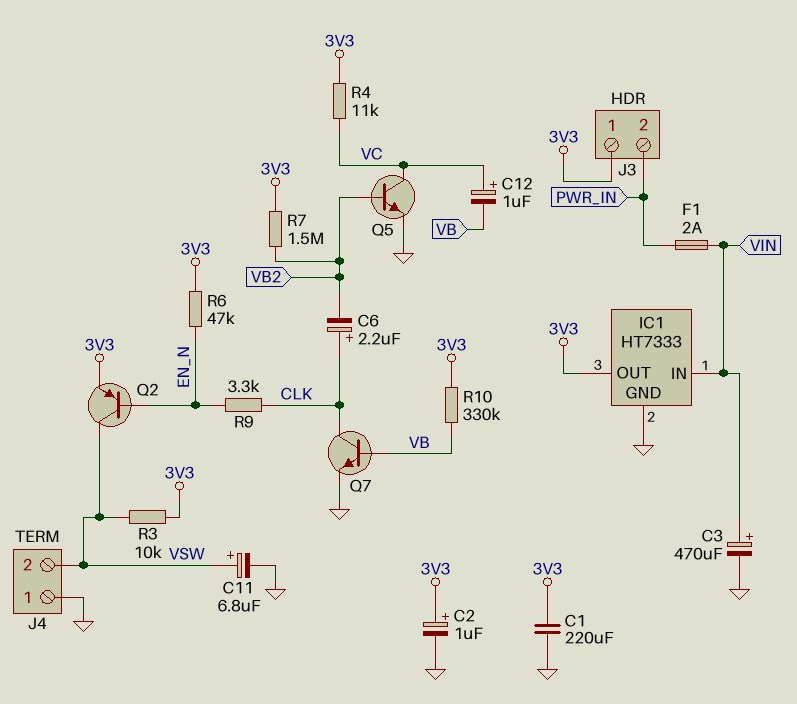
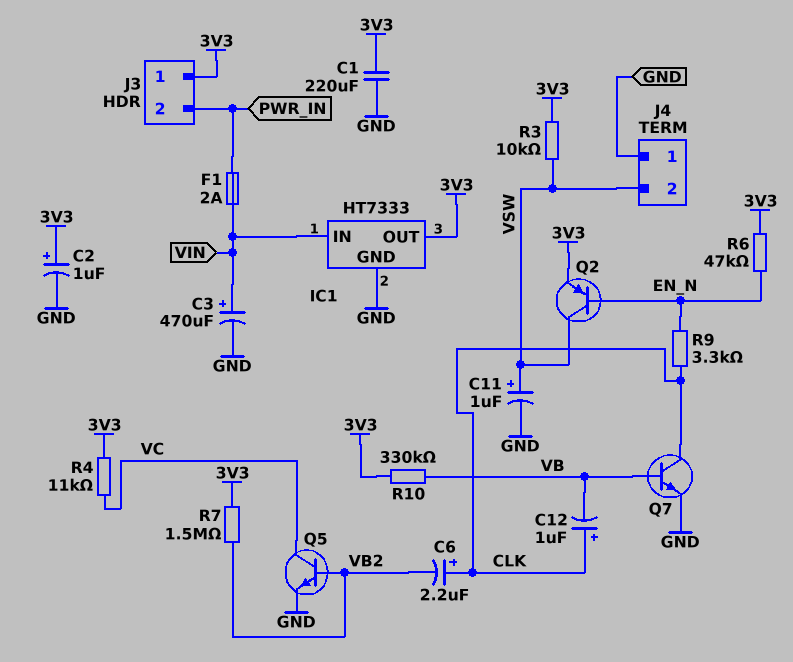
C11: 6.8uF (plus VSW, minus GND) -> 1uF (plus VSW, minus GND)
C12: 1uF (plus VC, minus VB) -> 1uF (plus CLK, minus VB)

